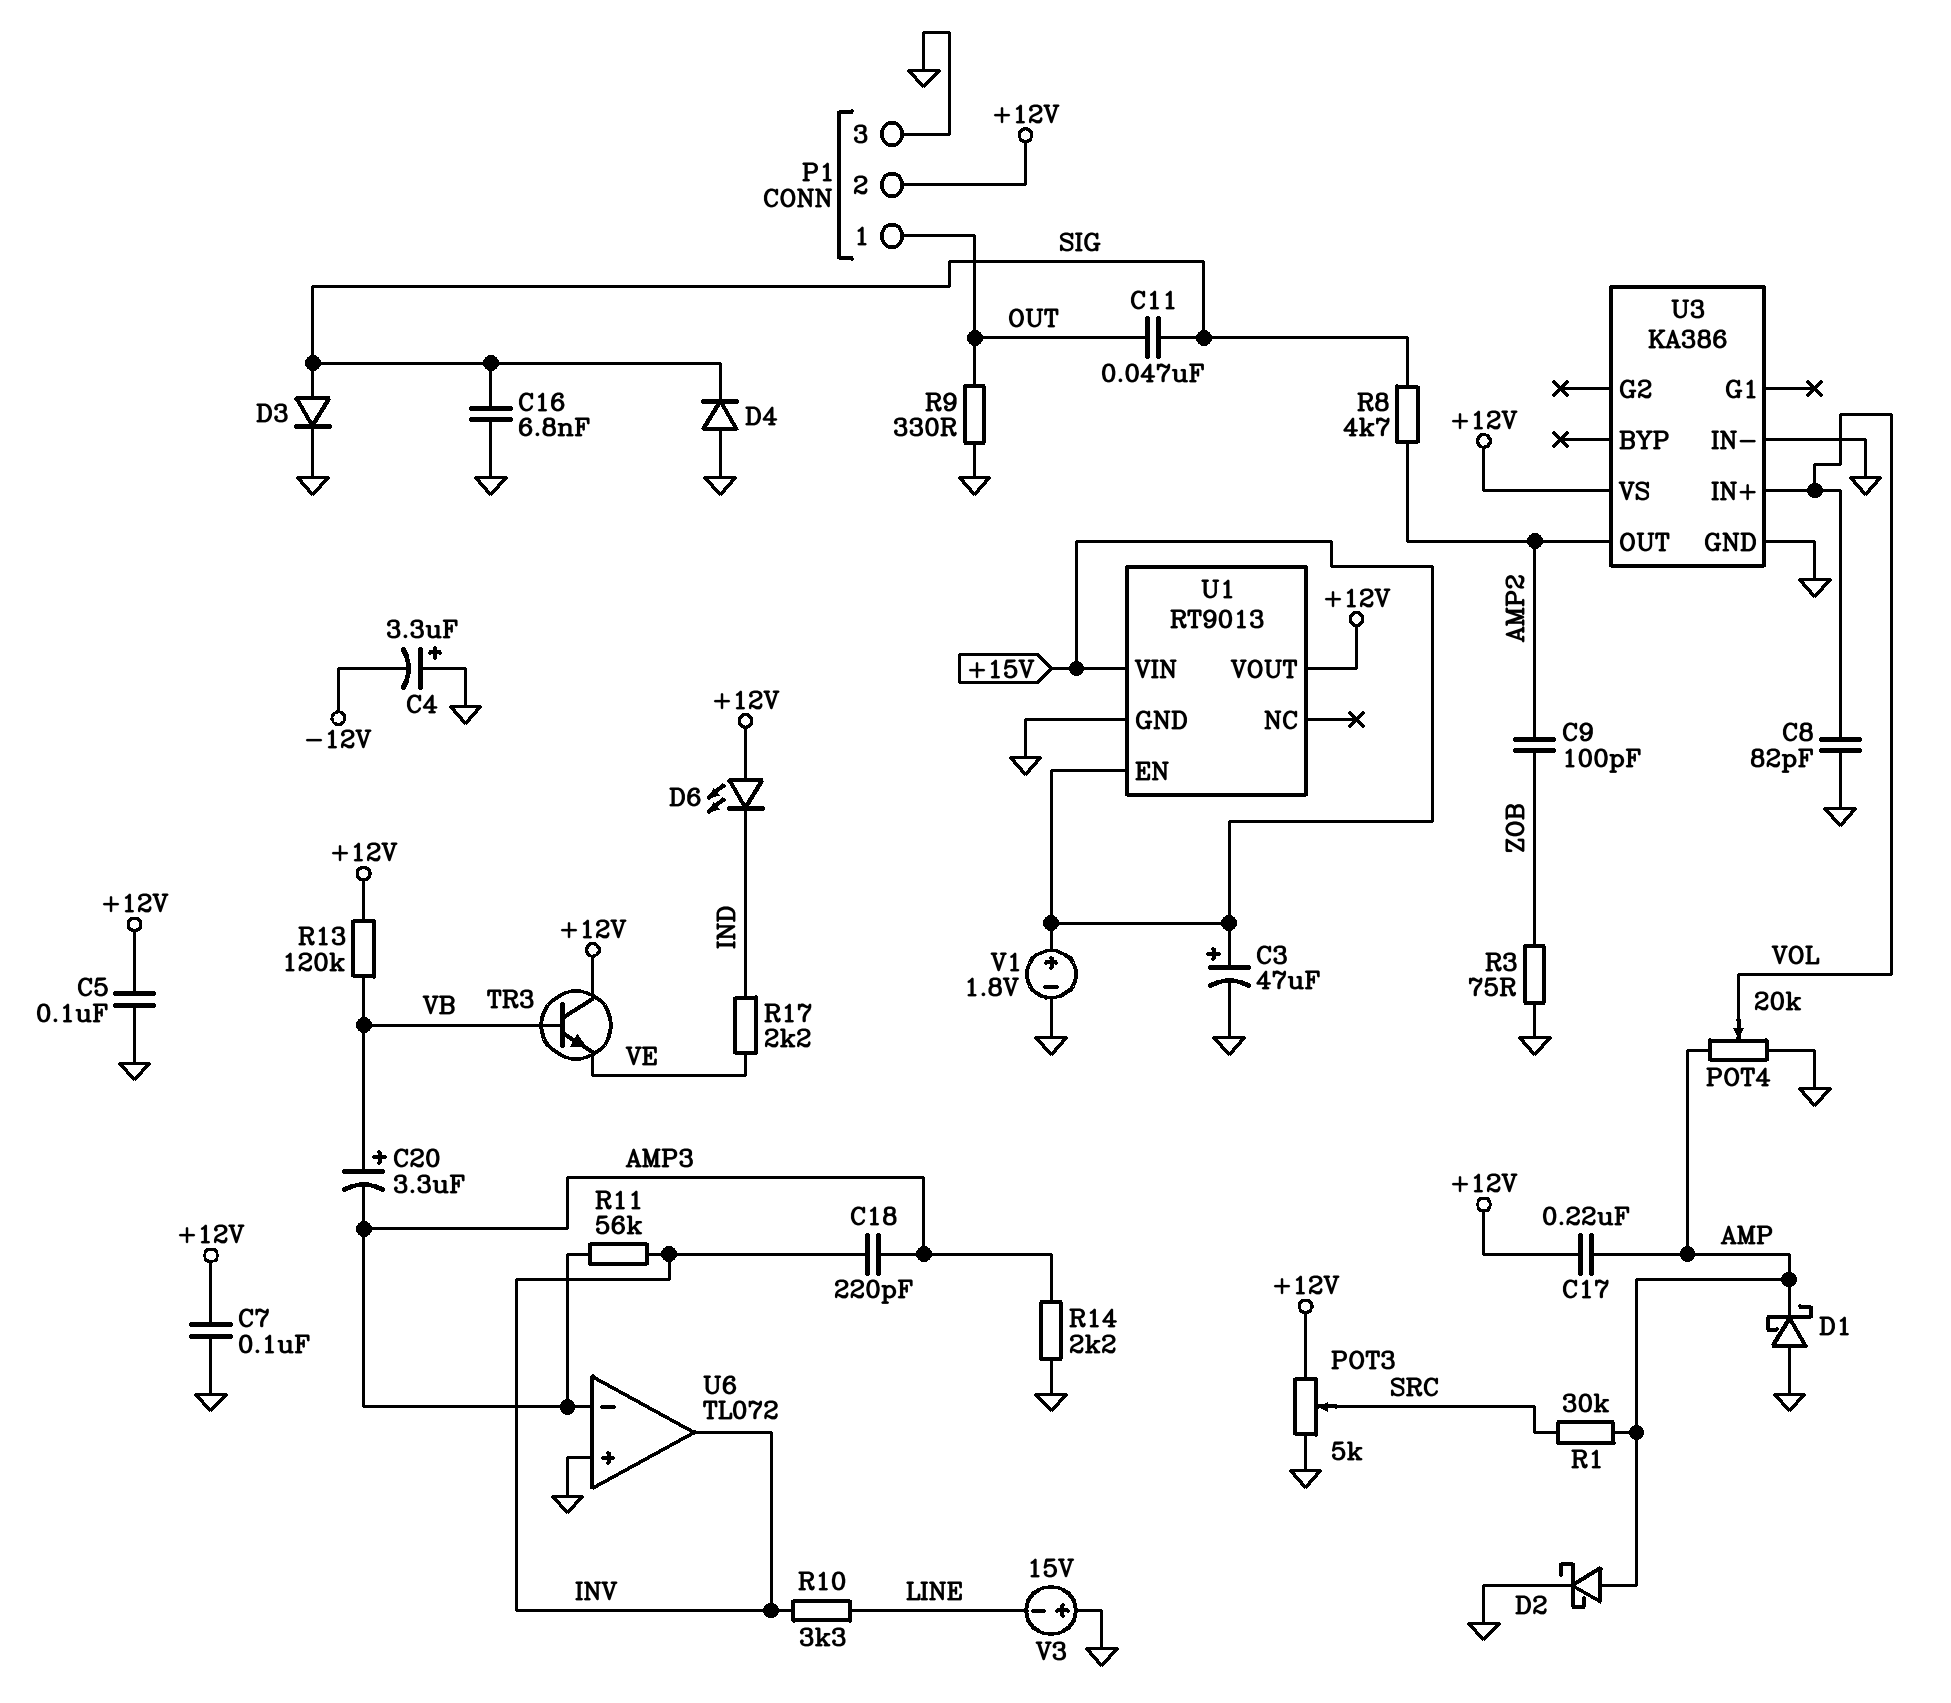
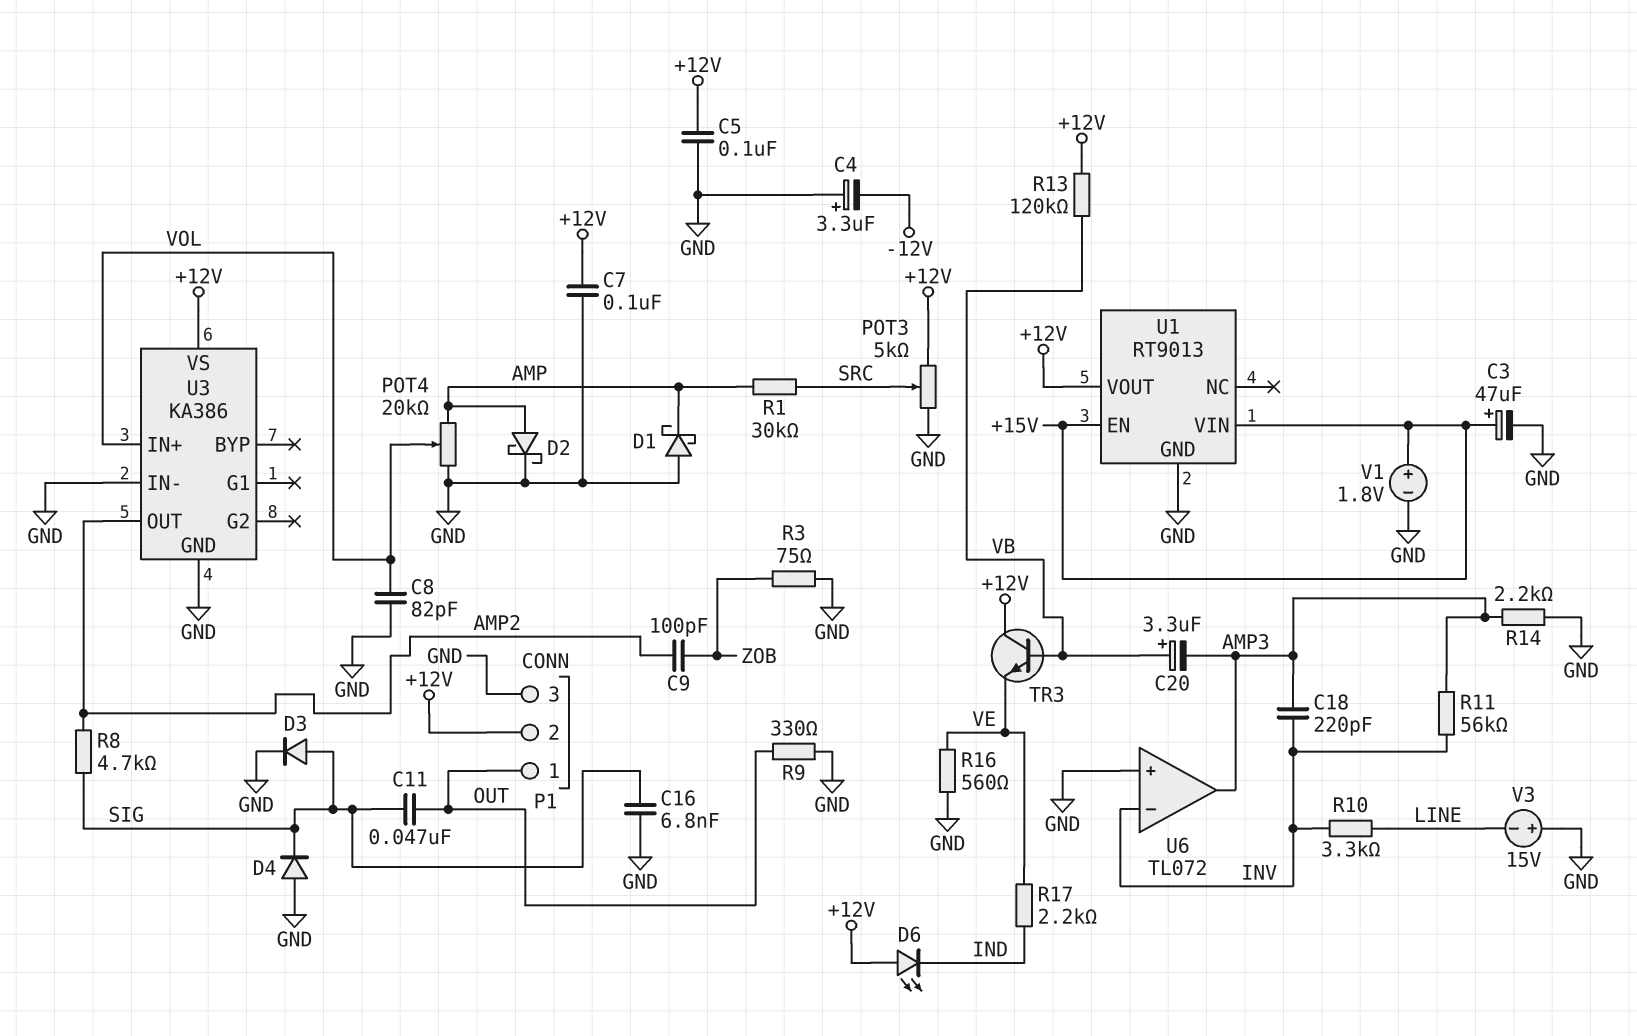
C17: 220nF (+12V, AMP) -> none
R16: none -> 560 (GND, VE)
U6 pin in-: AMP3 -> INV
U6 pin out: INV -> AMP3

